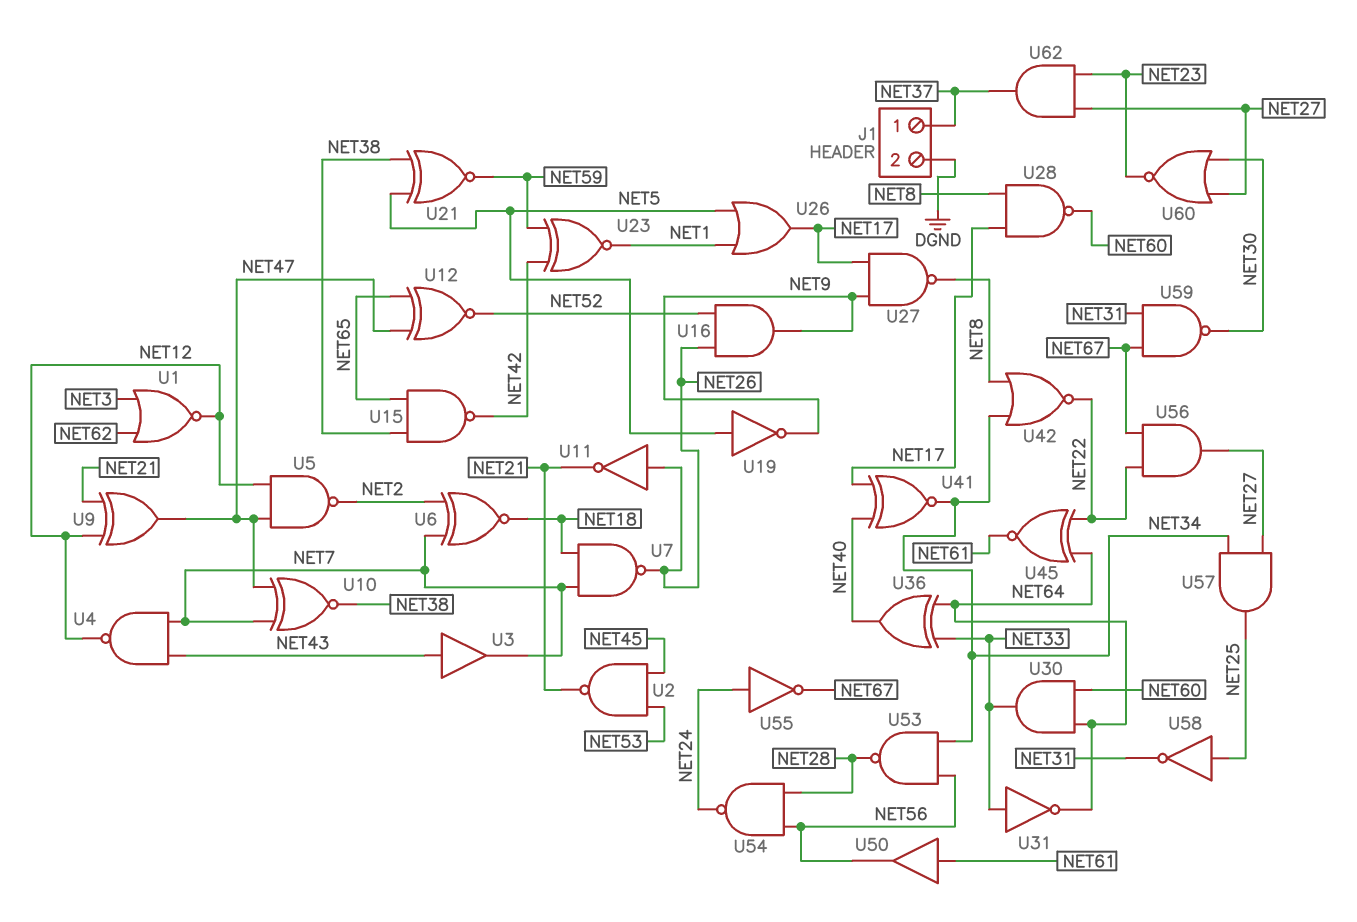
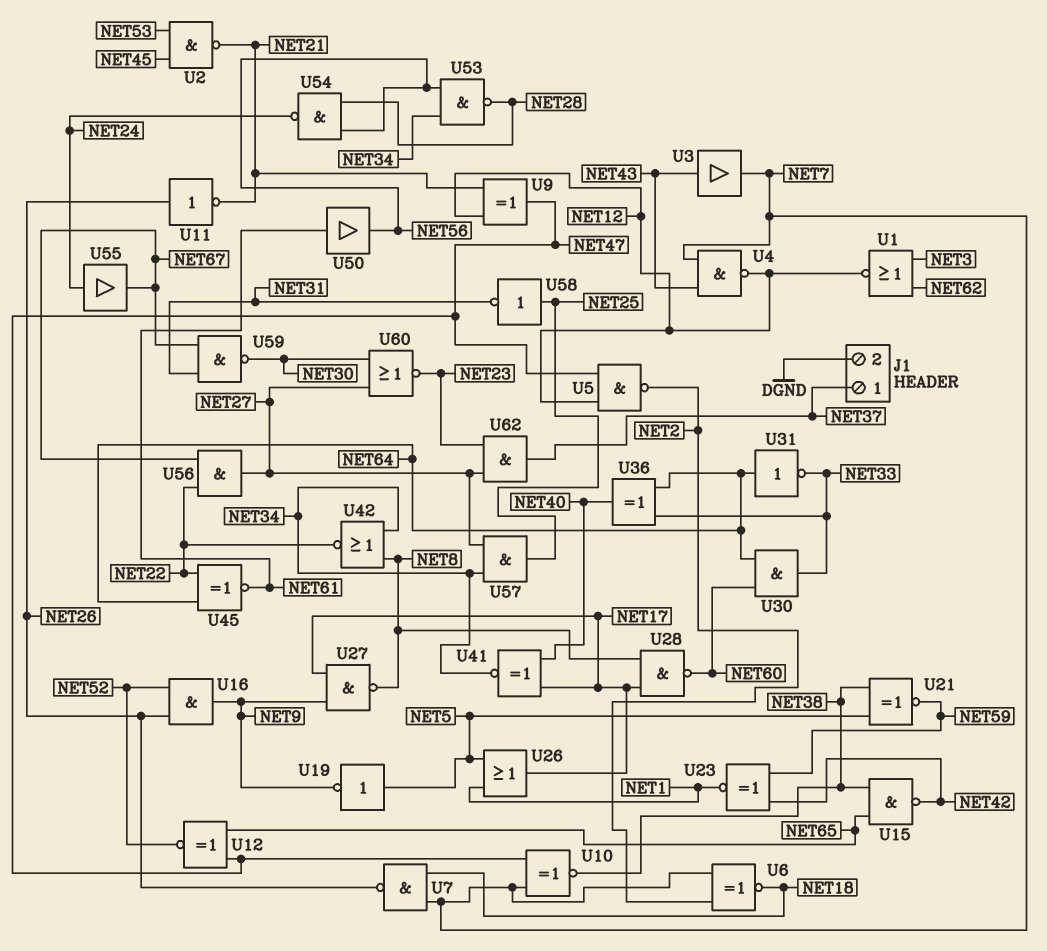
U31: NOT (in NET33, out NET64) -> NOT (in NET64, out NET33)
U55: NOT (in NET24, out NET67) -> buffer (in NET24, out NET67)

